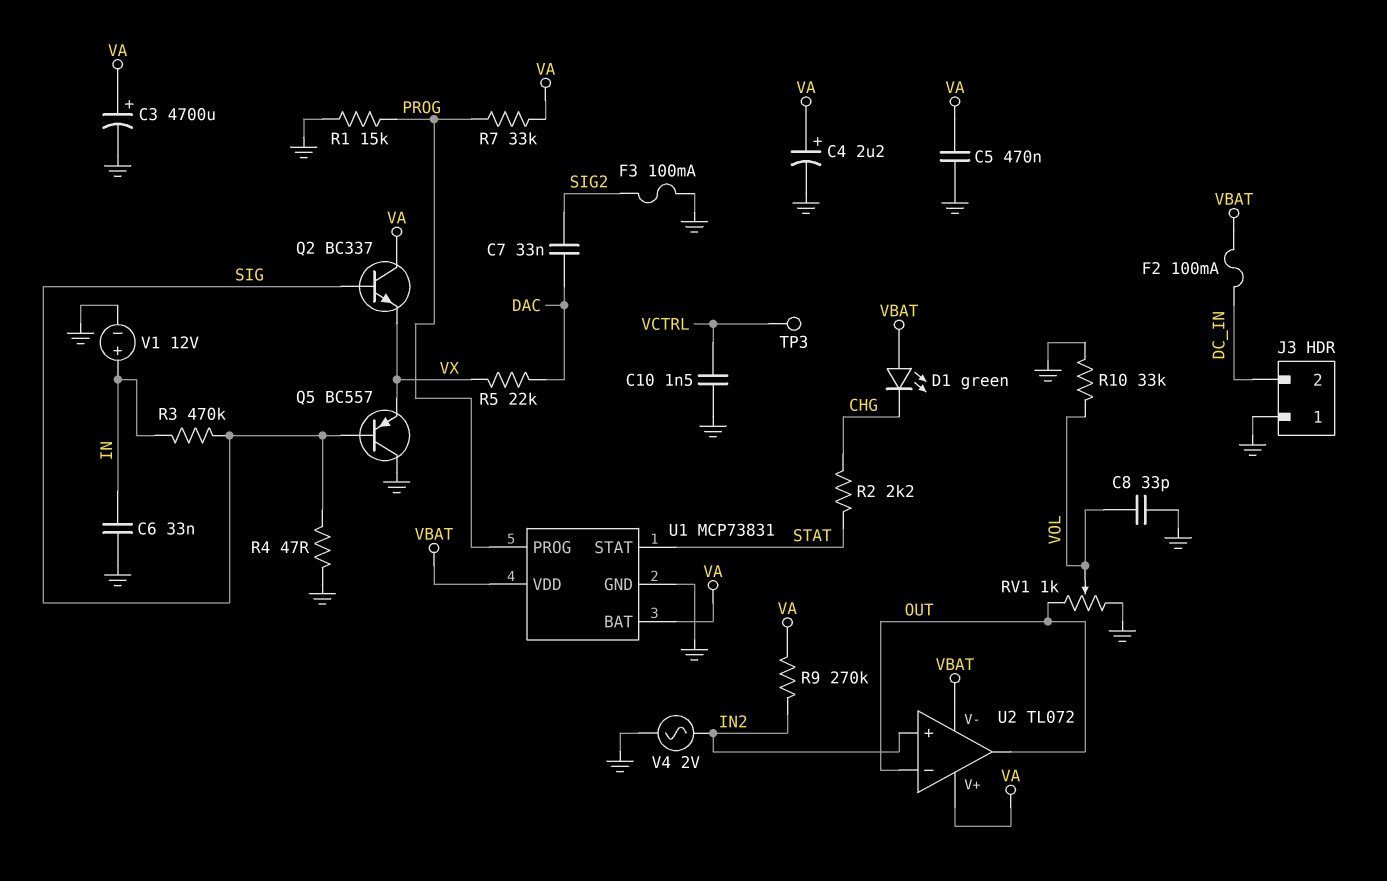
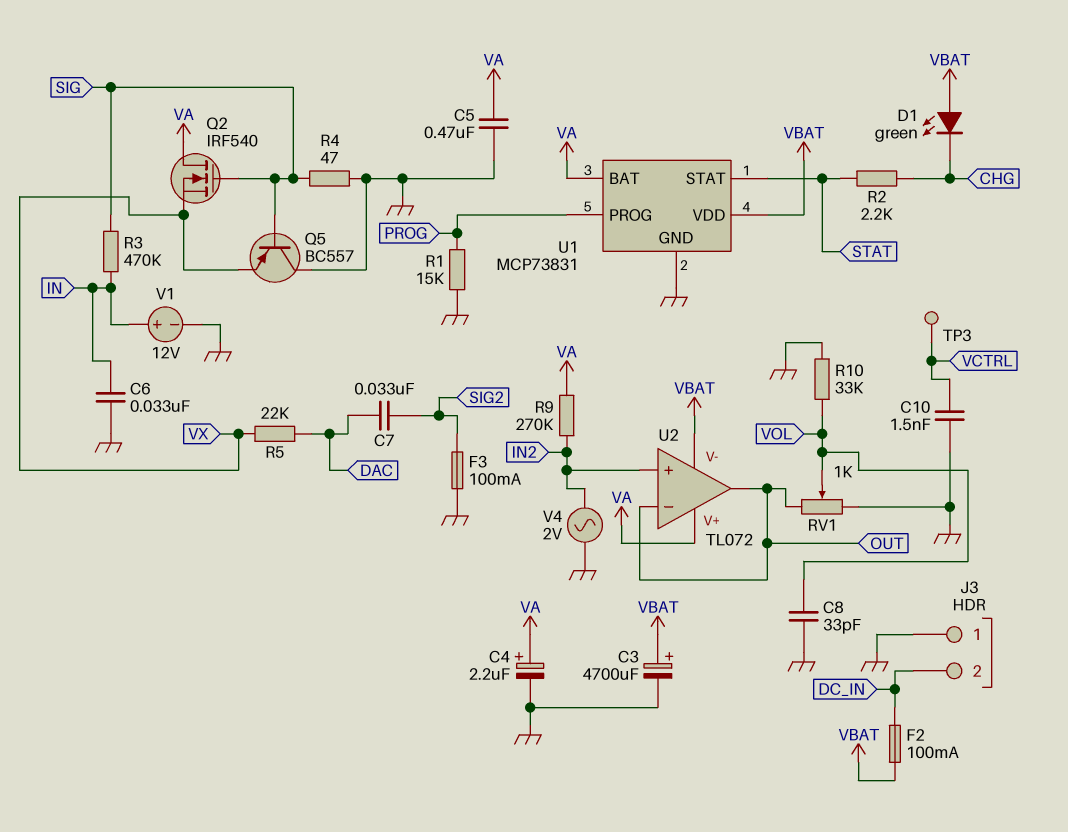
C3: 4700uF (plus VA, minus GND) -> 4700uF (plus VBAT, minus GND)
Q2: NPN BC337 (B SIG, C VA, E VX) -> NMOS IRF540 (G SIG, D VA, S VX)
R7: 33k (PROG, VA) -> none

